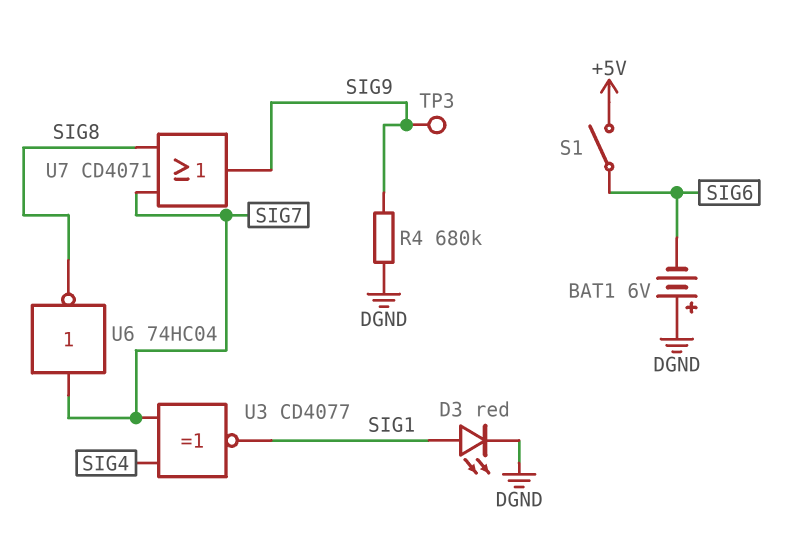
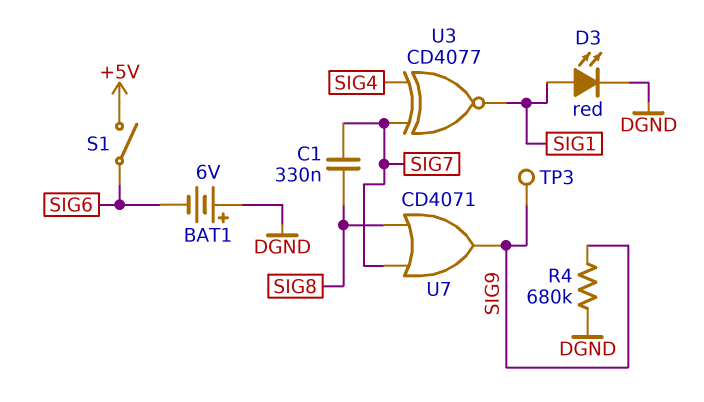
C1: none -> 330nF (SIG7, SIG8)
U6: NOT 74HC04 (in SIG7, out SIG8) -> none

